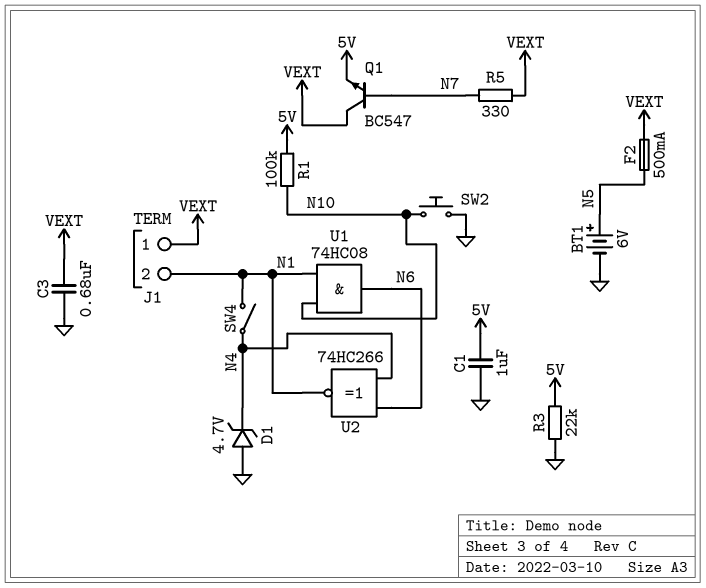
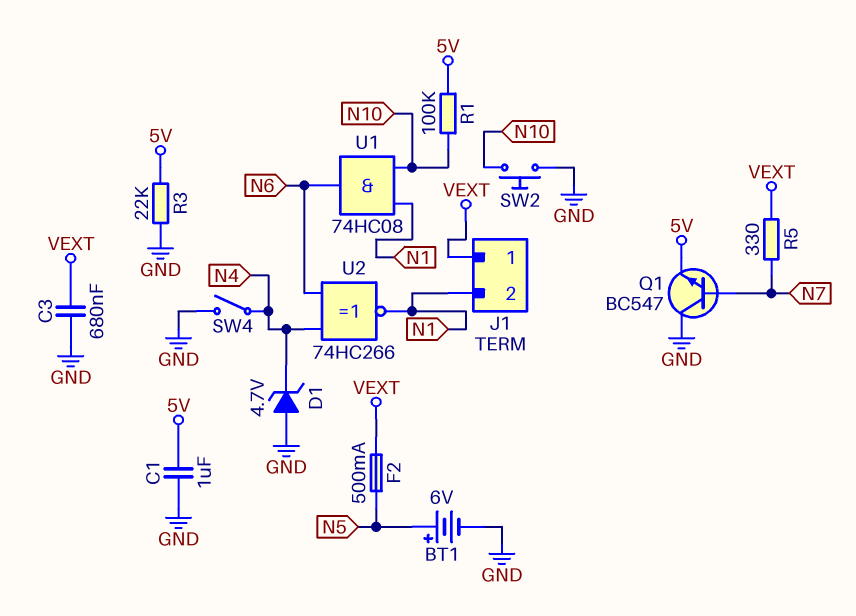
Q1: NPN BC547 (B N7, C VEXT, E 5V) -> NPN BC547 (B N7, C GND, E 5V)
SW4: switch (N1, N4) -> switch (GND, N4)

